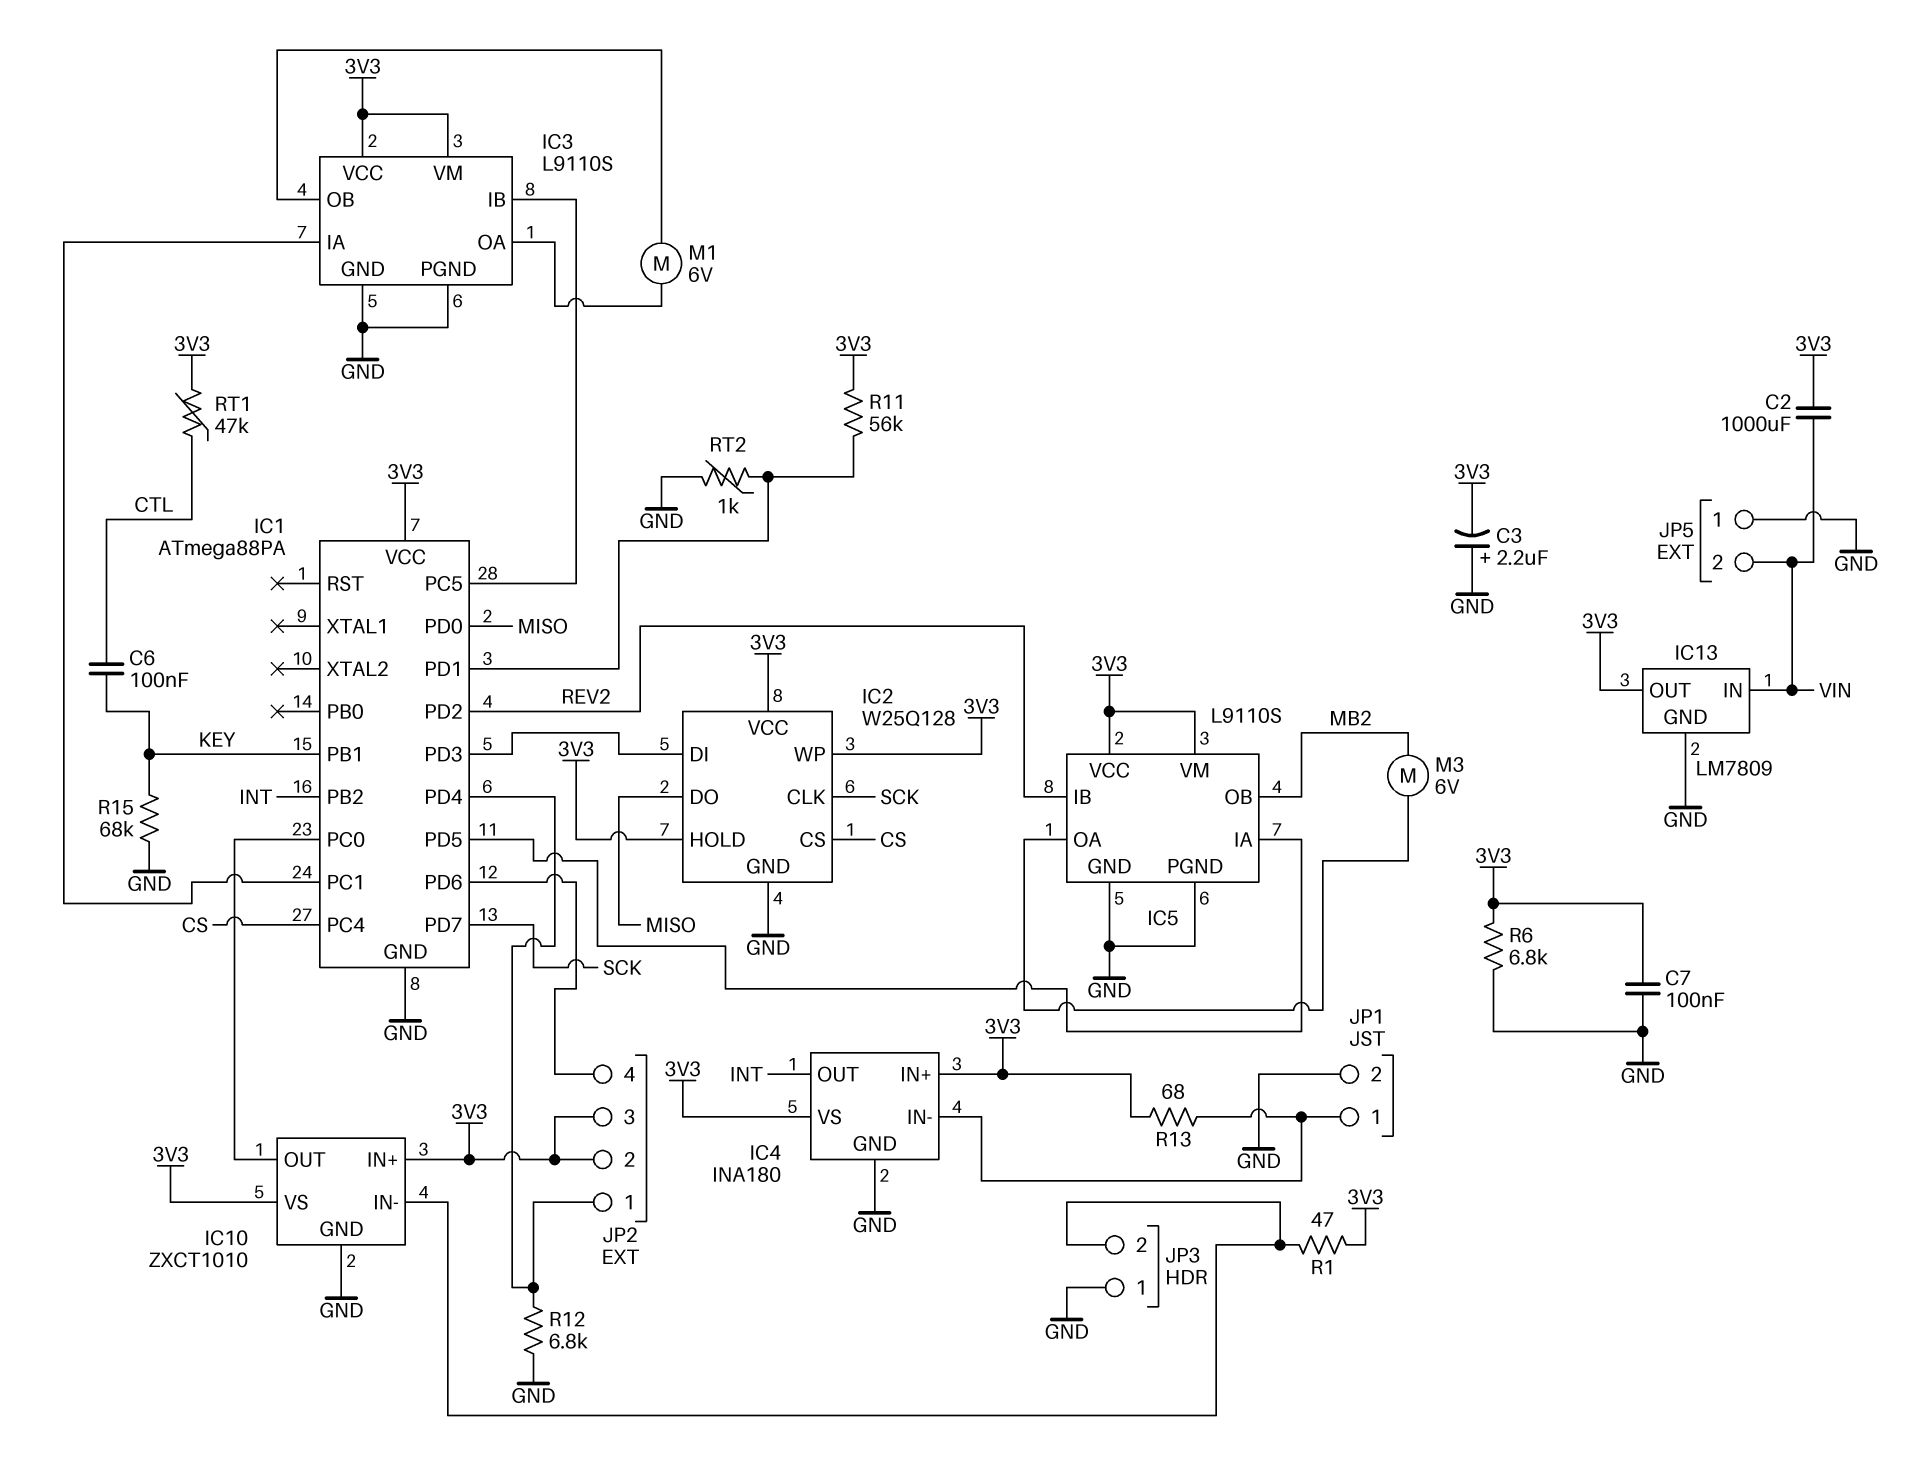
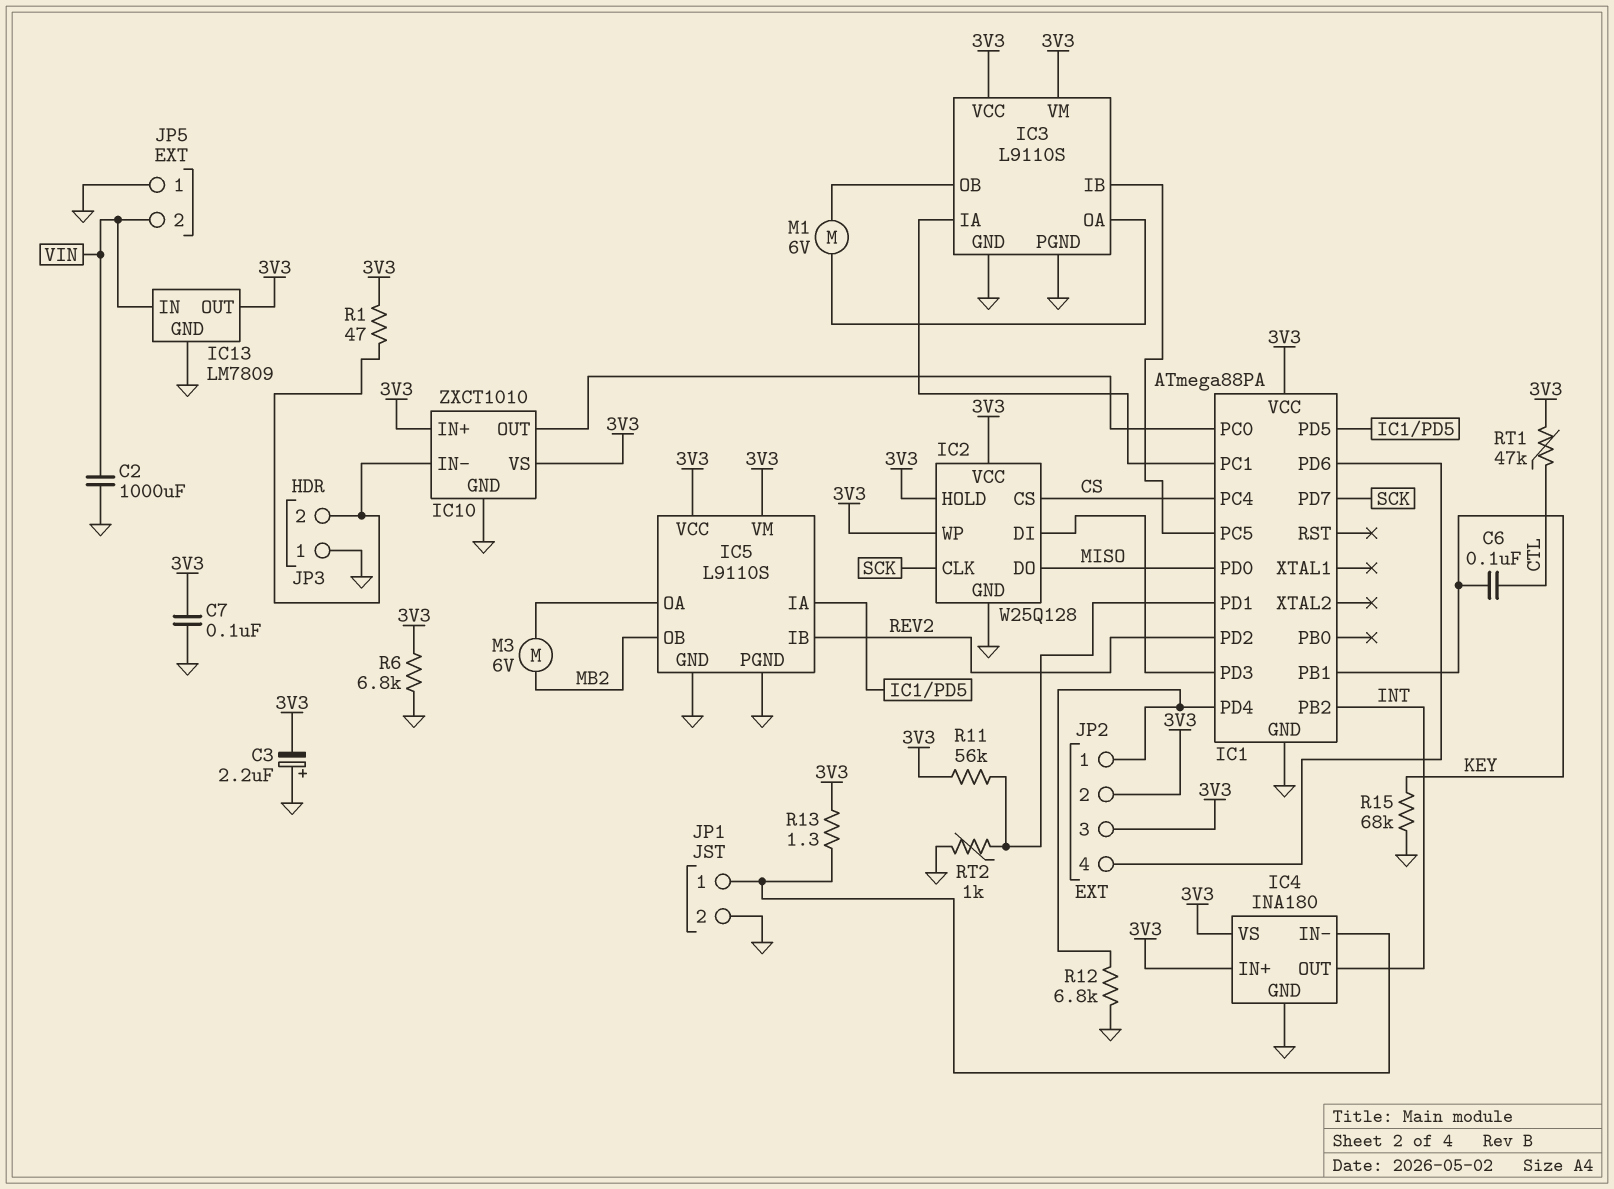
C2: 1000uF (3V3, VIN) -> 1000uF (GND, VIN)
R13: 68 (3V3, IC4/IN-) -> 1.3 (3V3, IC4/IN-)

